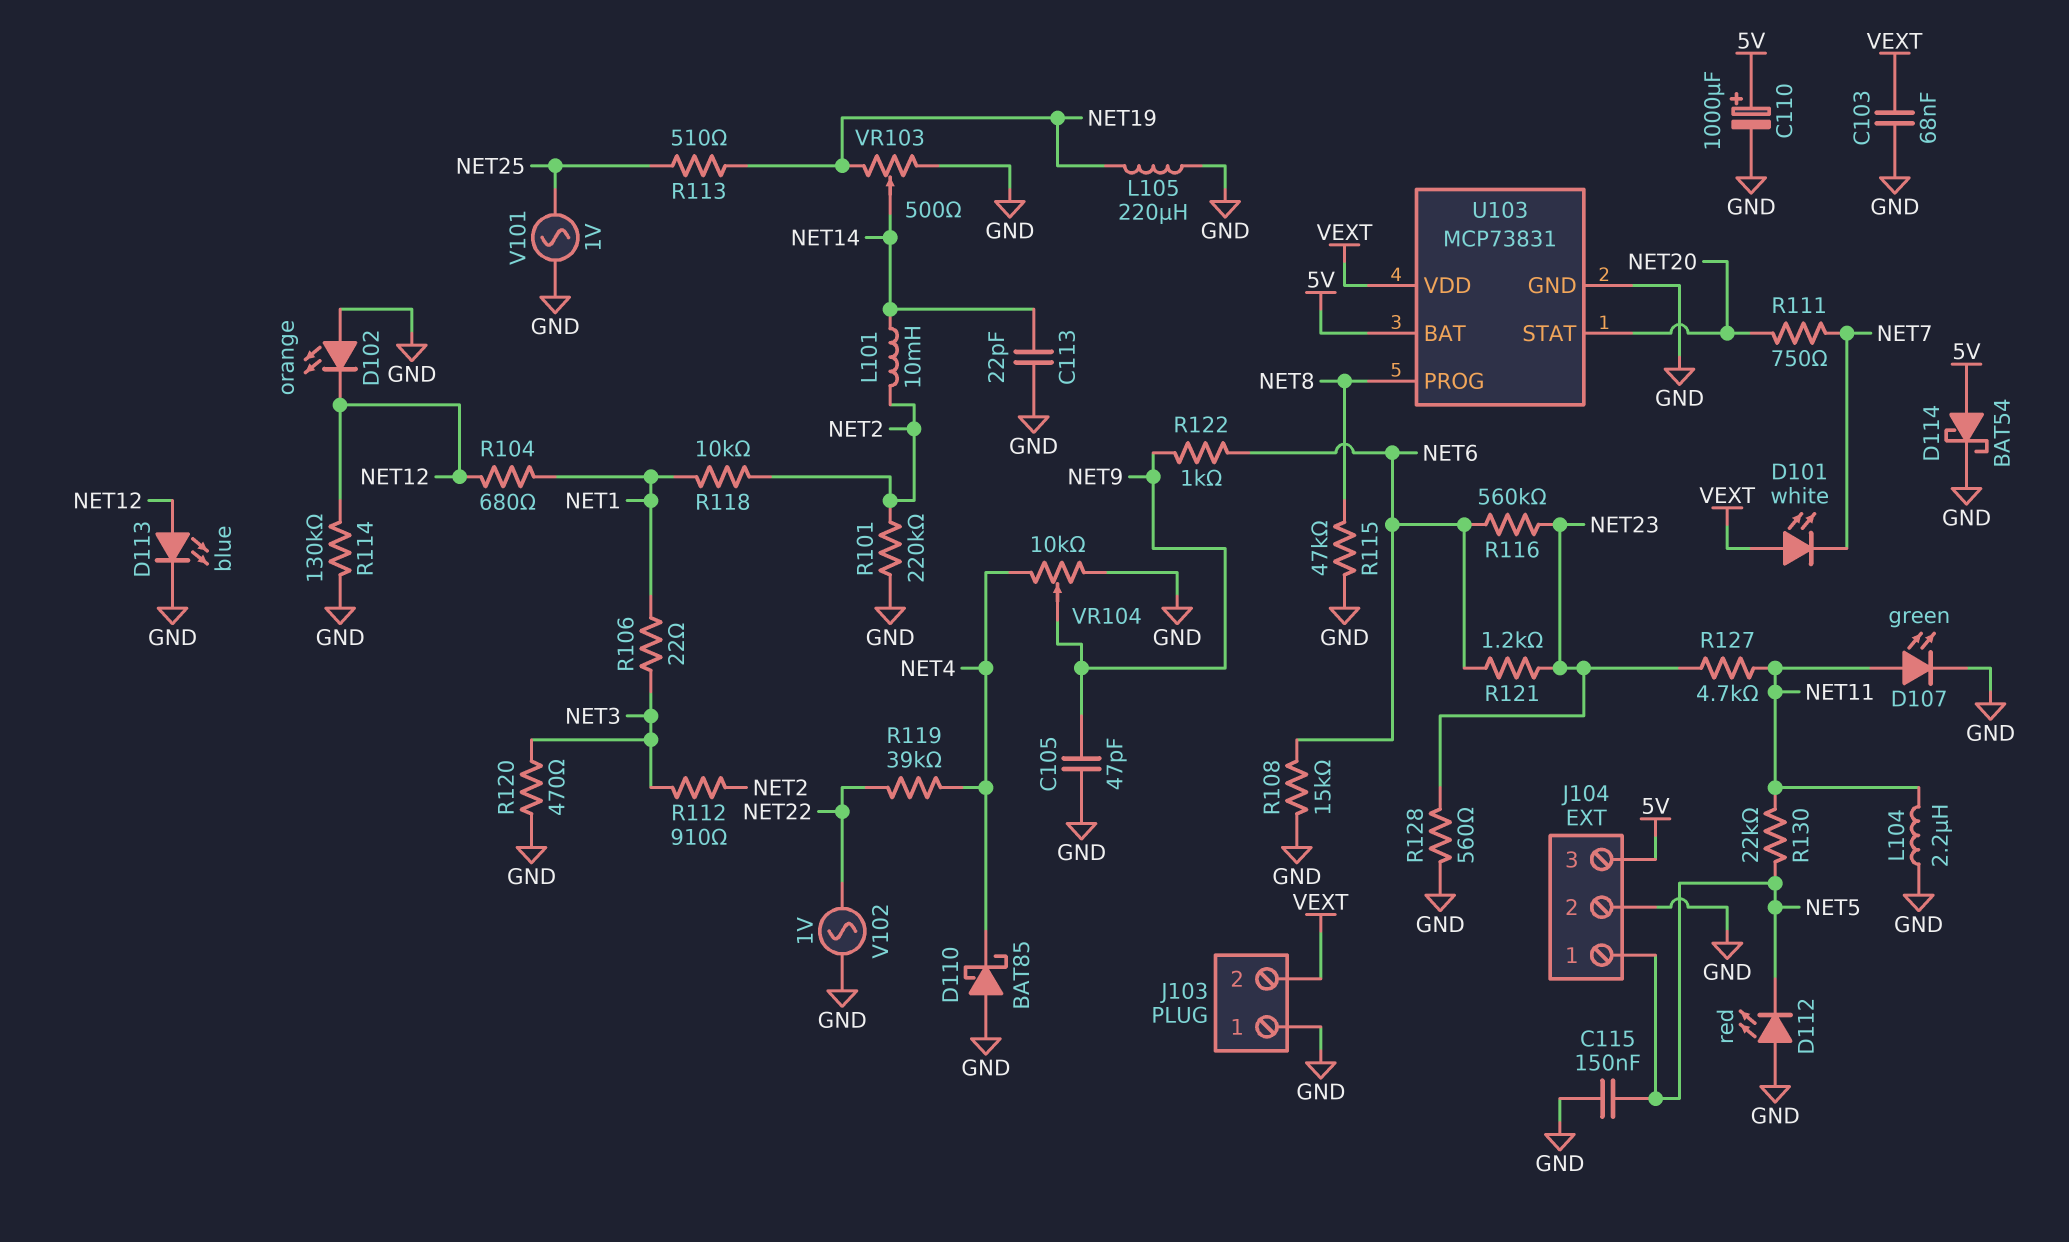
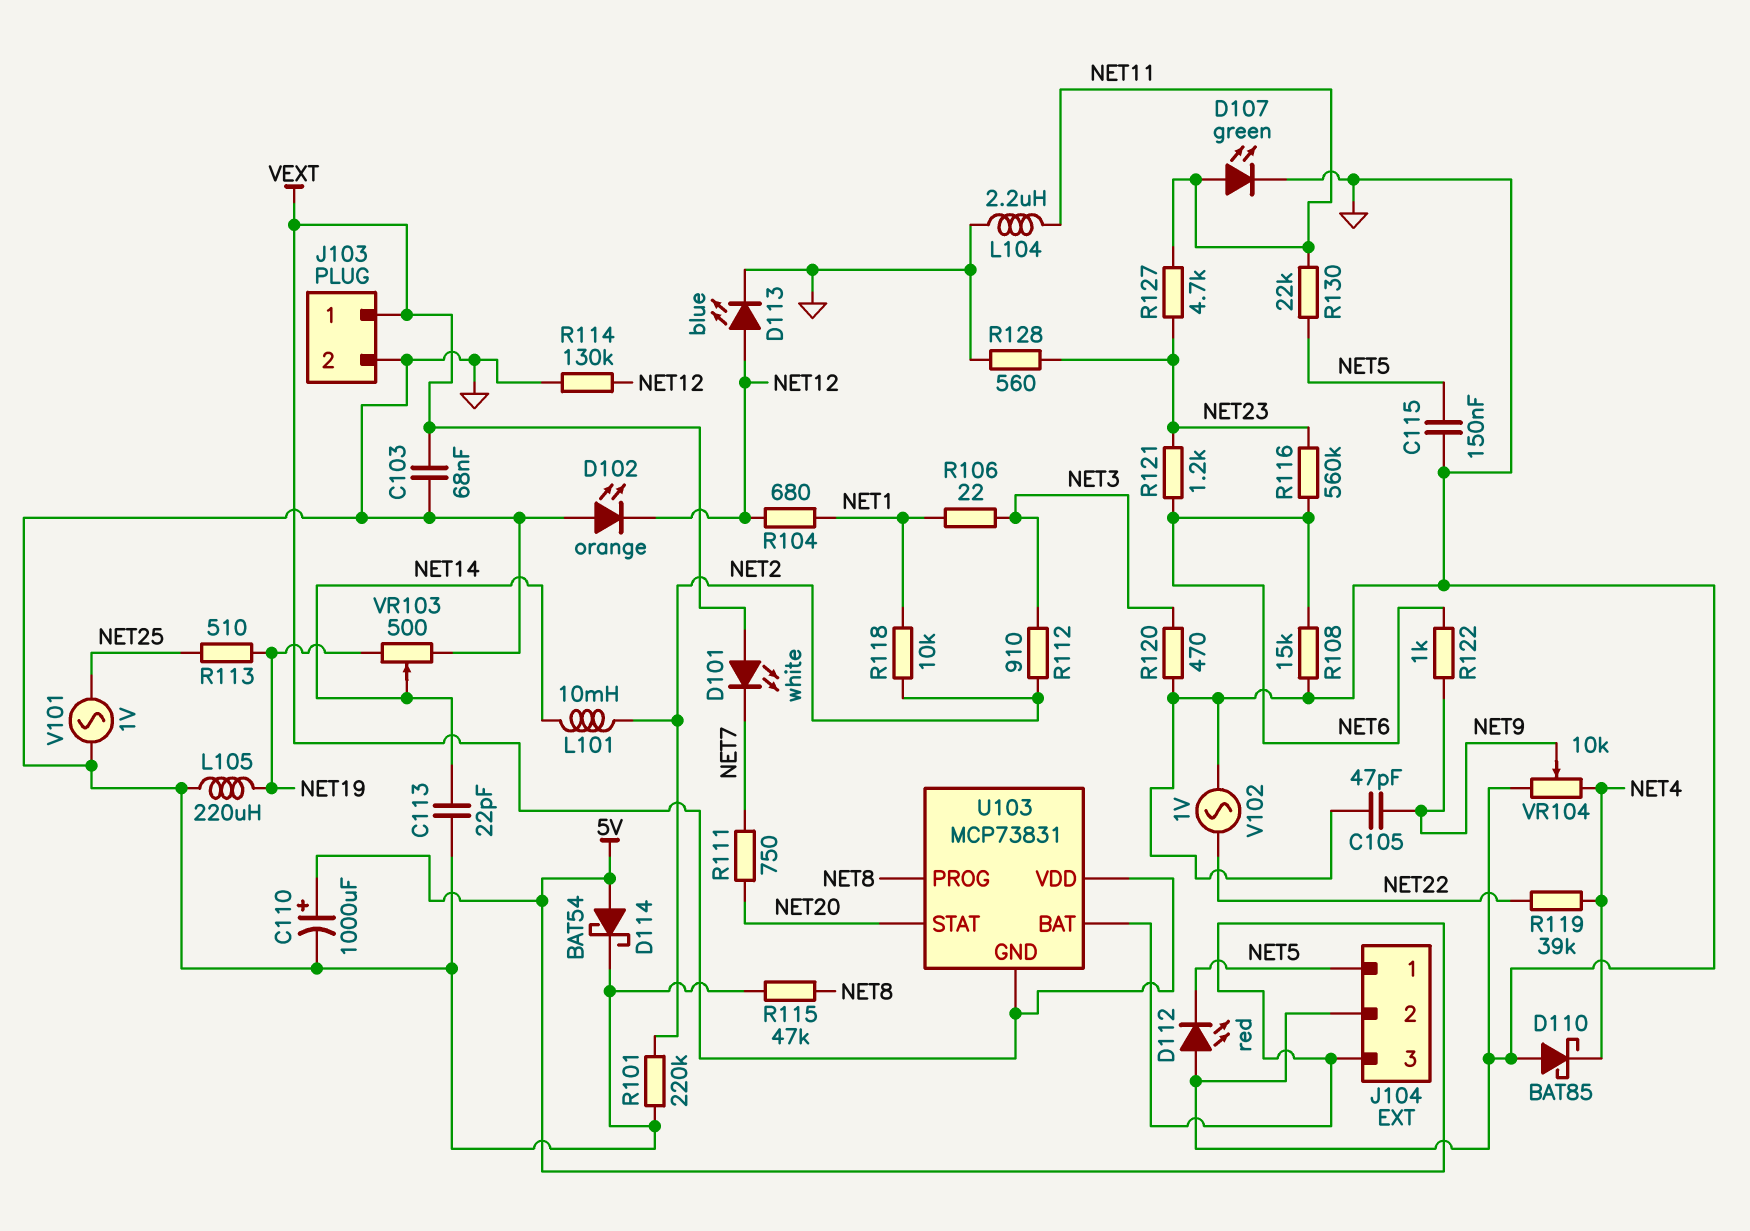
J103 pin 1: GND -> VEXT
J103 pin 2: VEXT -> GND
U103 pin GND: GND -> VEXT

